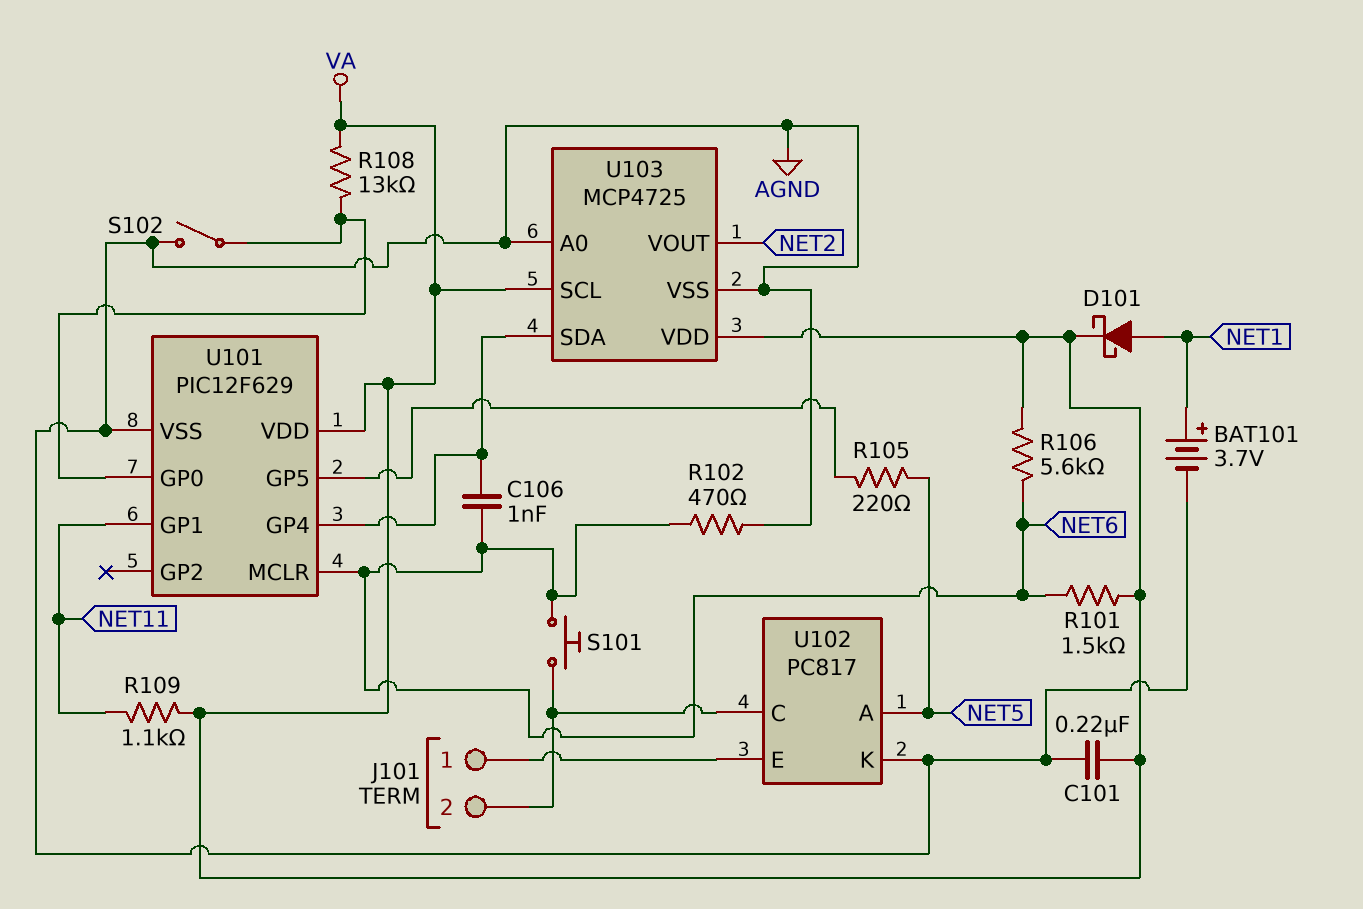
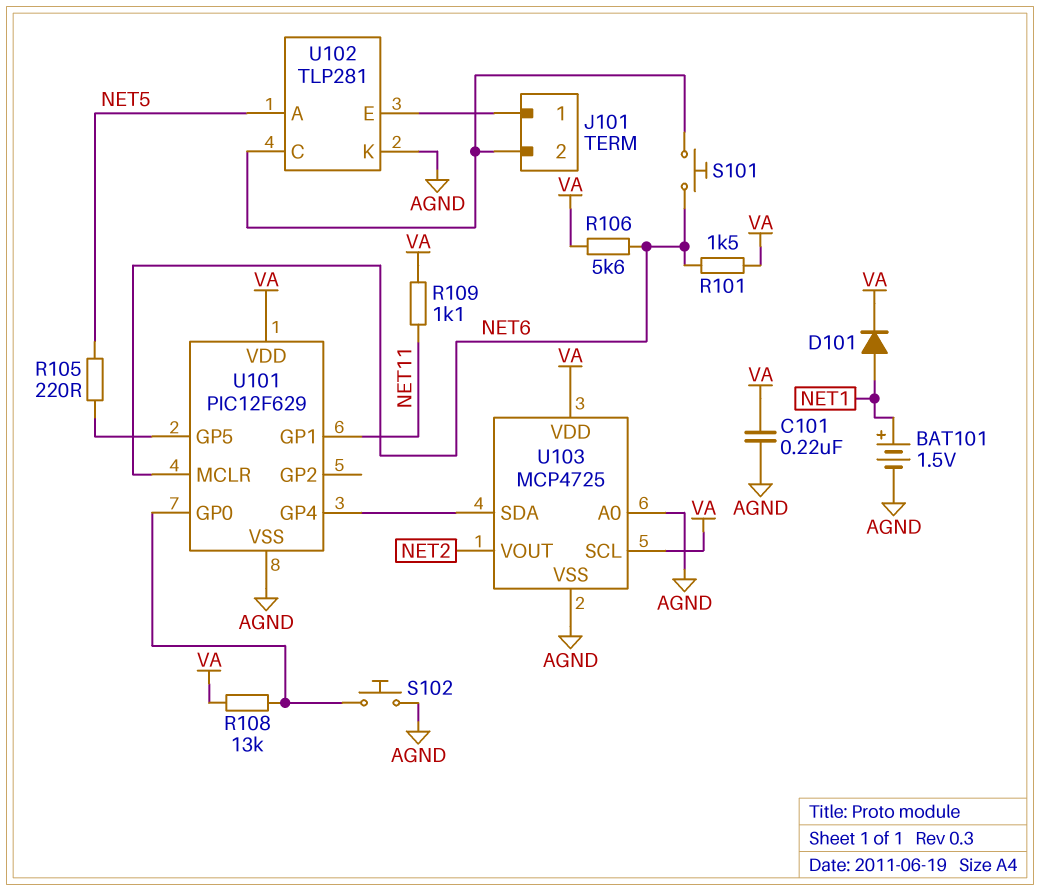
BAT101: 3.7V (plus NET1, minus AGND) -> 1.5V (plus NET1, minus AGND)
C106: 1nF (NET6, U101/GP4) -> none
D101: schottky (A NET1, K VA) -> diode (A NET1, K VA)
R102: 470 (AGND, NET6) -> none
S102: switch (AGND, U101/GP0) -> button (AGND, U101/GP0)
U102: PC817 -> TLP281

